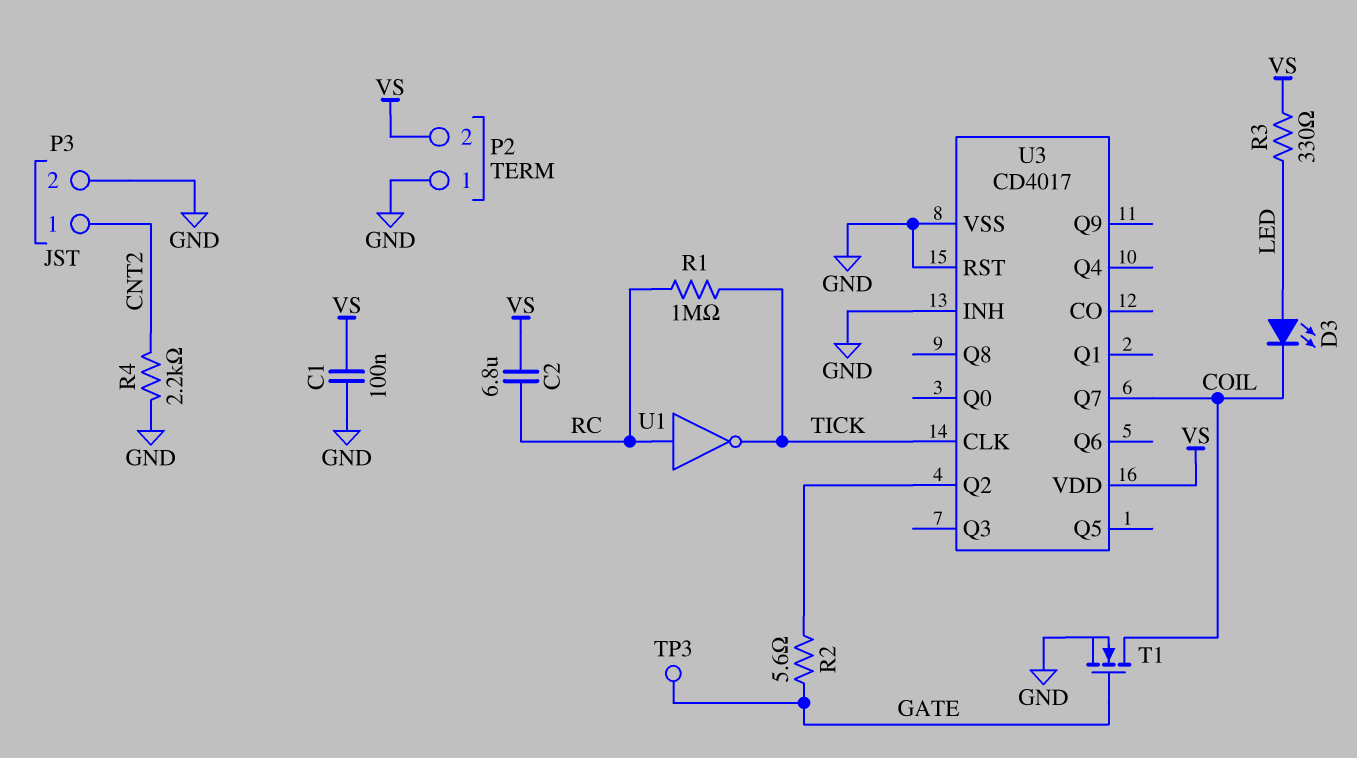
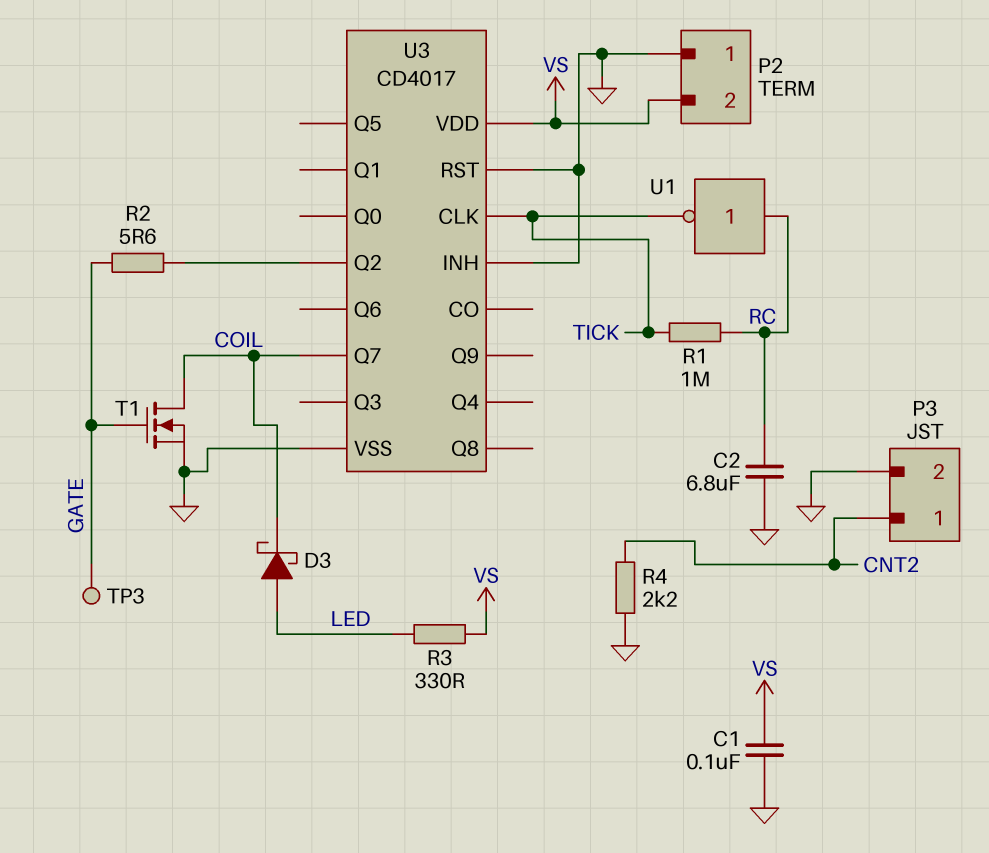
C2: 6.8uF (RC, VS) -> 6.8uF (GND, RC)
D3: LED (A LED, K COIL) -> schottky (A LED, K COIL)

